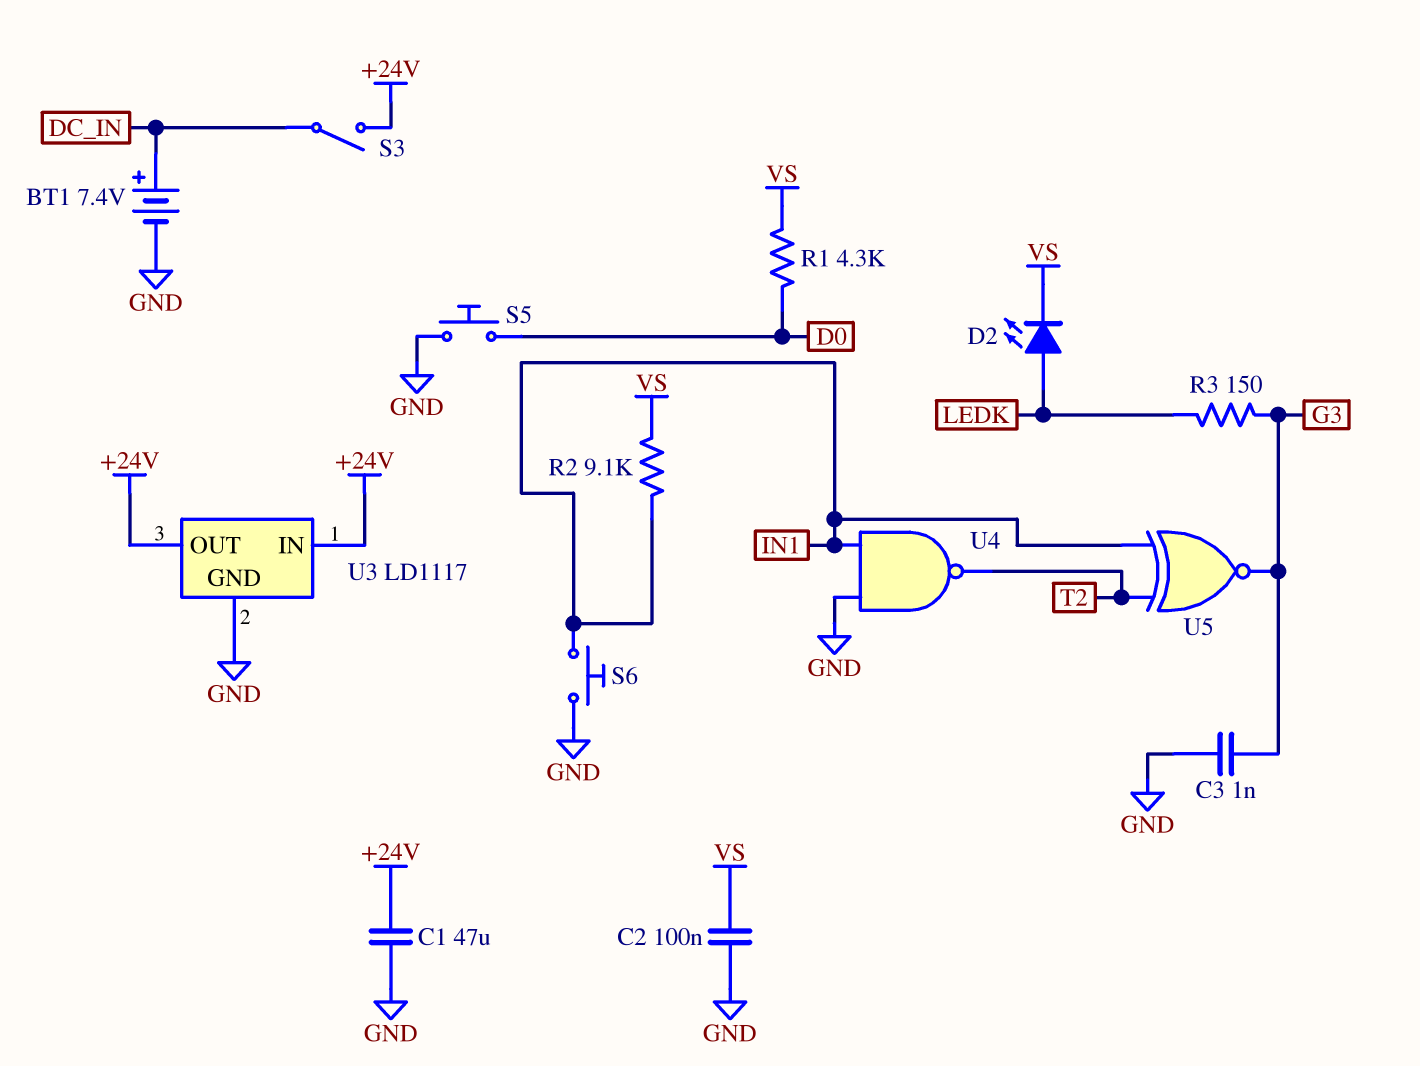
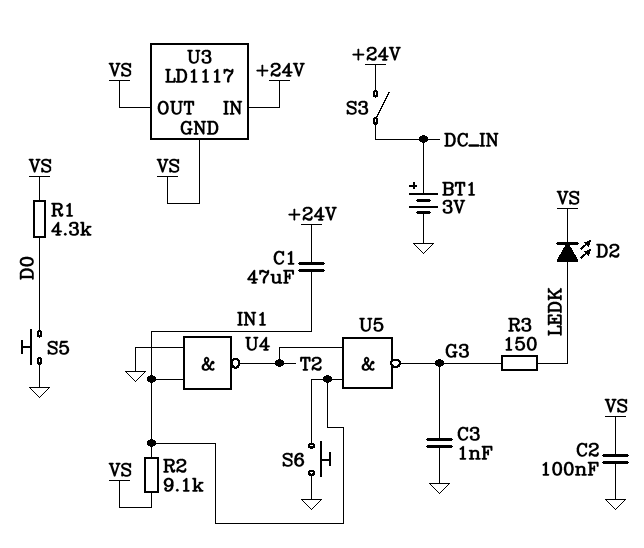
BT1: 7.4V (plus DC_IN, minus GND) -> 3V (plus DC_IN, minus GND)
C1: 47uF (+24V, GND) -> 47uF (+24V, IN1)
U3 pin GND: GND -> VS
U3 pin OUT: +24V -> VS
U5: XNOR (in IN1, in T2, out G3) -> NAND (in IN1, in T2, out G3)

